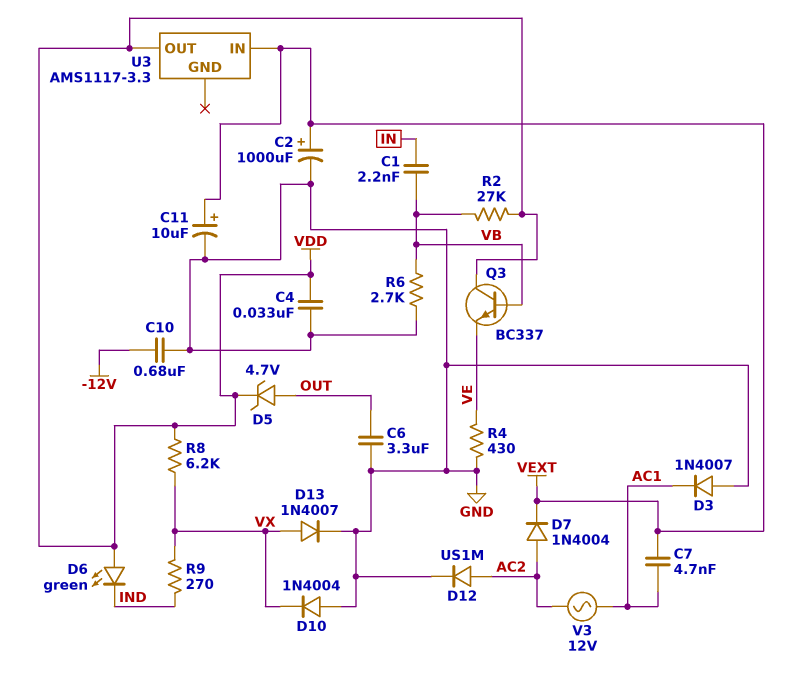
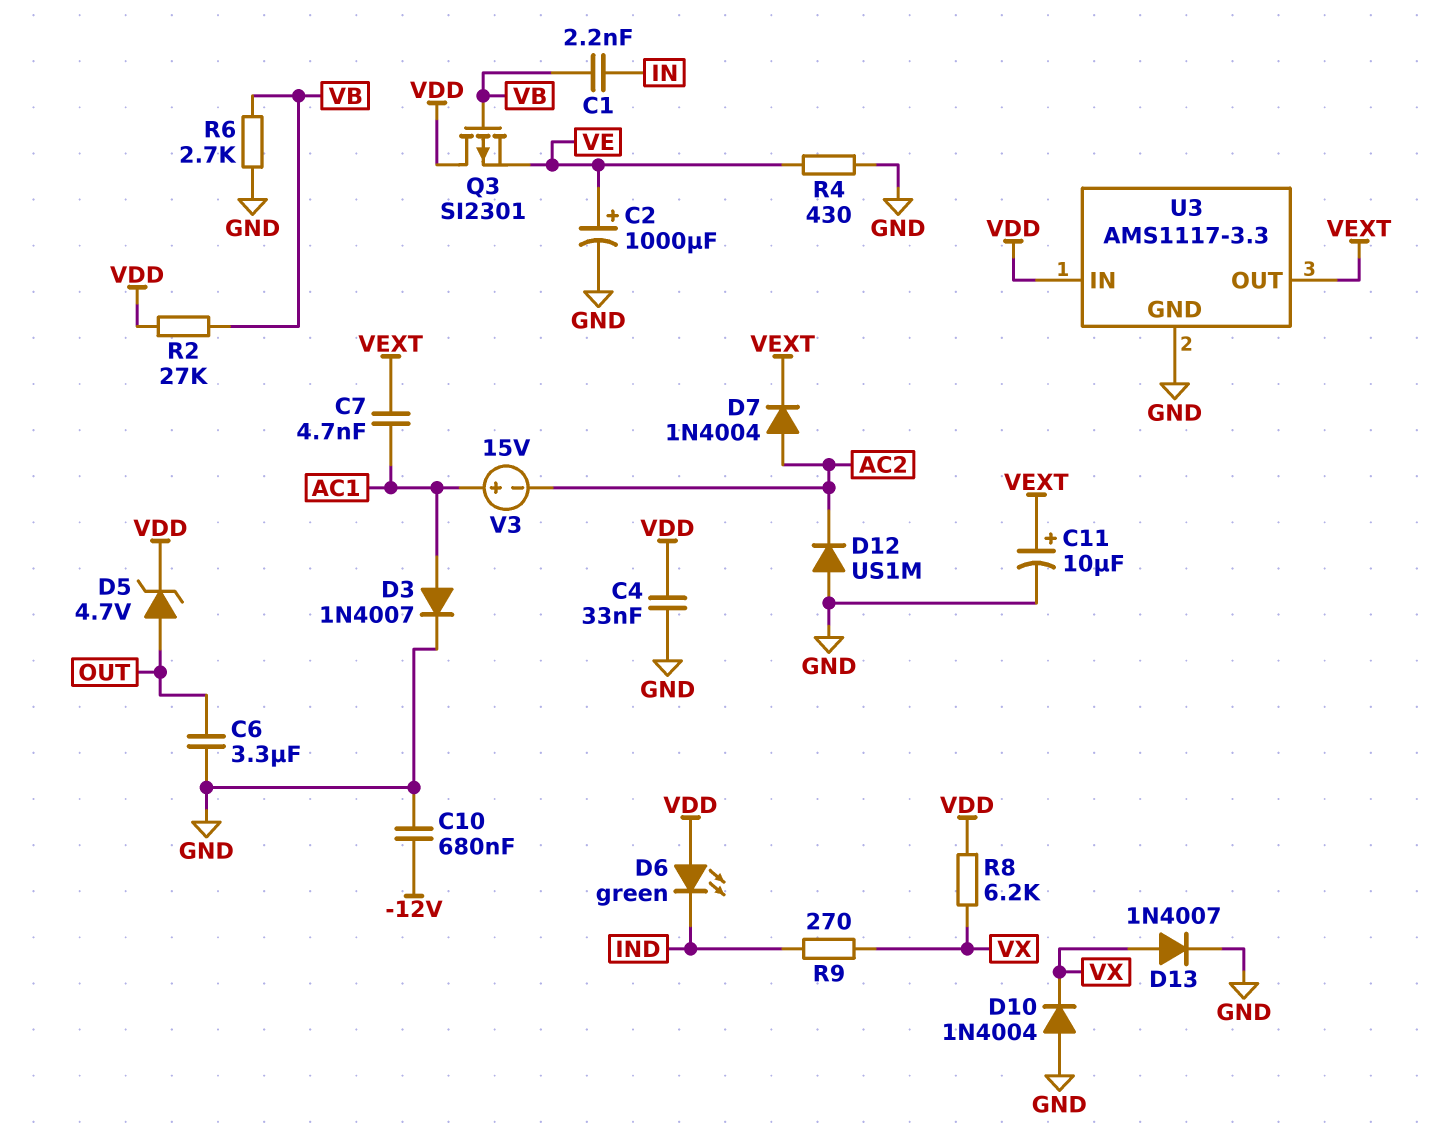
C2: 1000uF (plus VEXT, minus GND) -> 1000uF (plus VE, minus GND)
D3: diode 1N4007 (A GND, K AC1) -> diode 1N4007 (A AC1, K GND)
D12: diode US1M (A AC2, K GND) -> diode US1M (A GND, K AC2)
Q3: NPN BC337 (B VB, C VDD, E VE) -> PMOS SI2301 (G VB, D VDD, S VE)
U3 pin GND: none -> GND
U3 pin IN: VEXT -> VDD
U3 pin OUT: VDD -> VEXT
V3: AC 12V (AC1, AC2) -> 15V (plus AC1, minus AC2)

